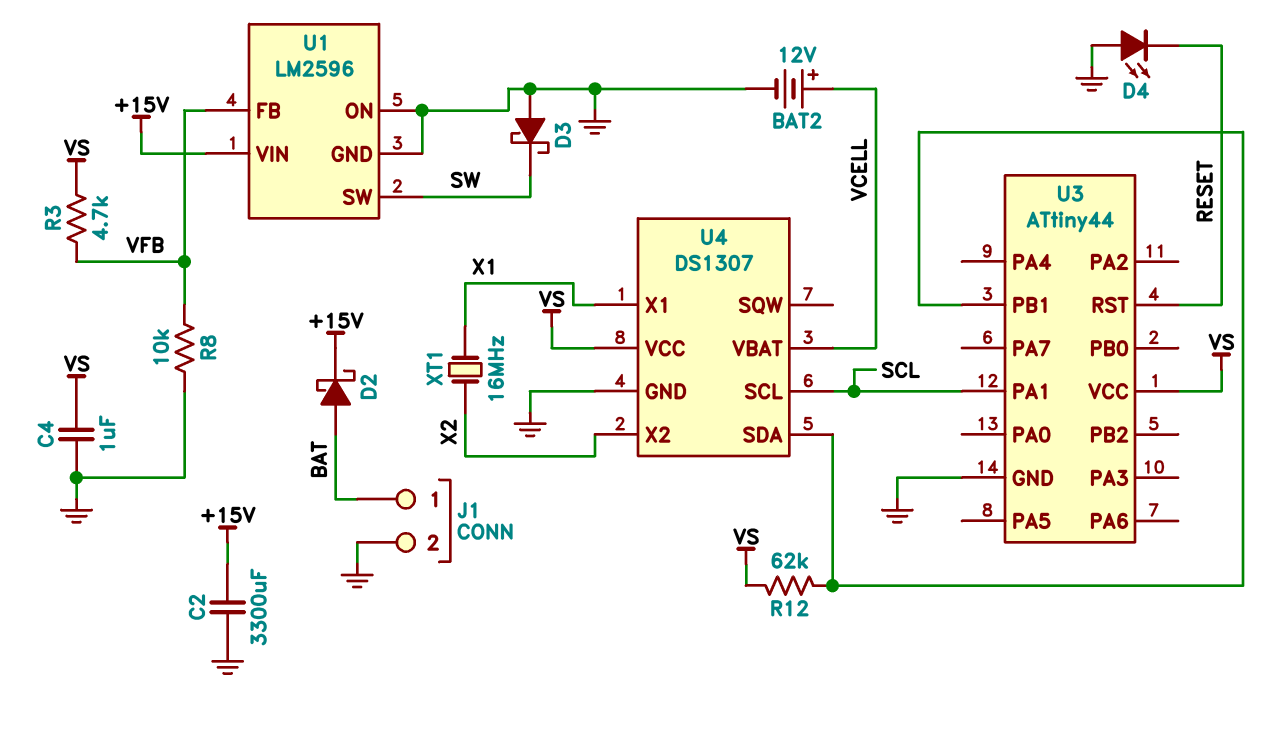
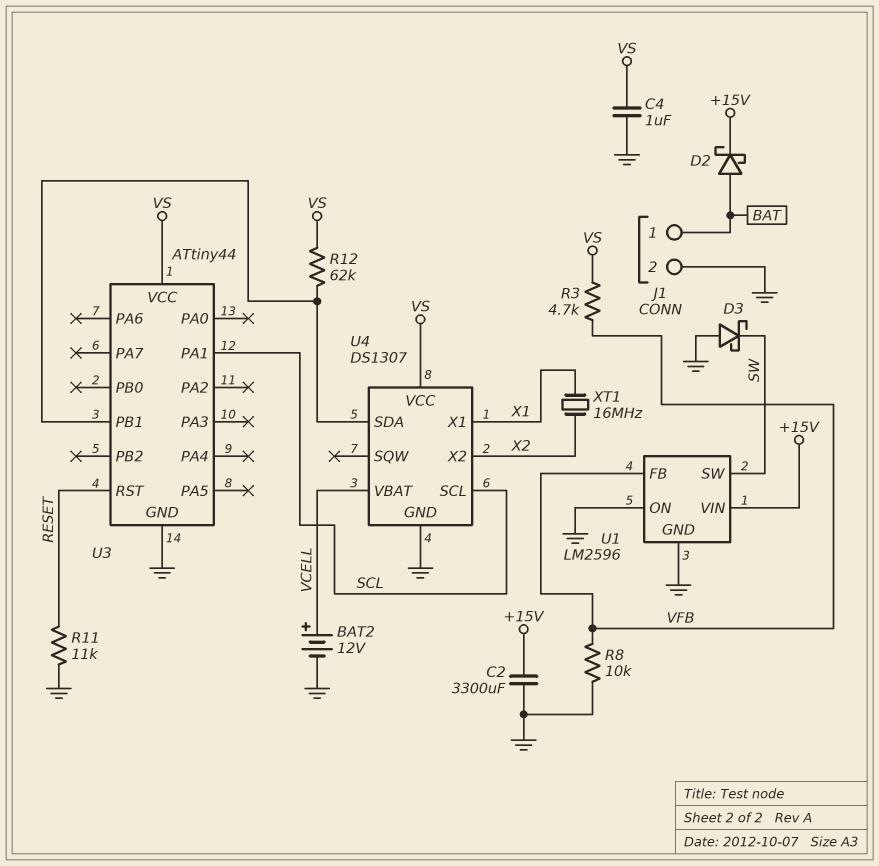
D4: LED (A GND, K RESET) -> none
R11: none -> 11k (GND, RESET)

